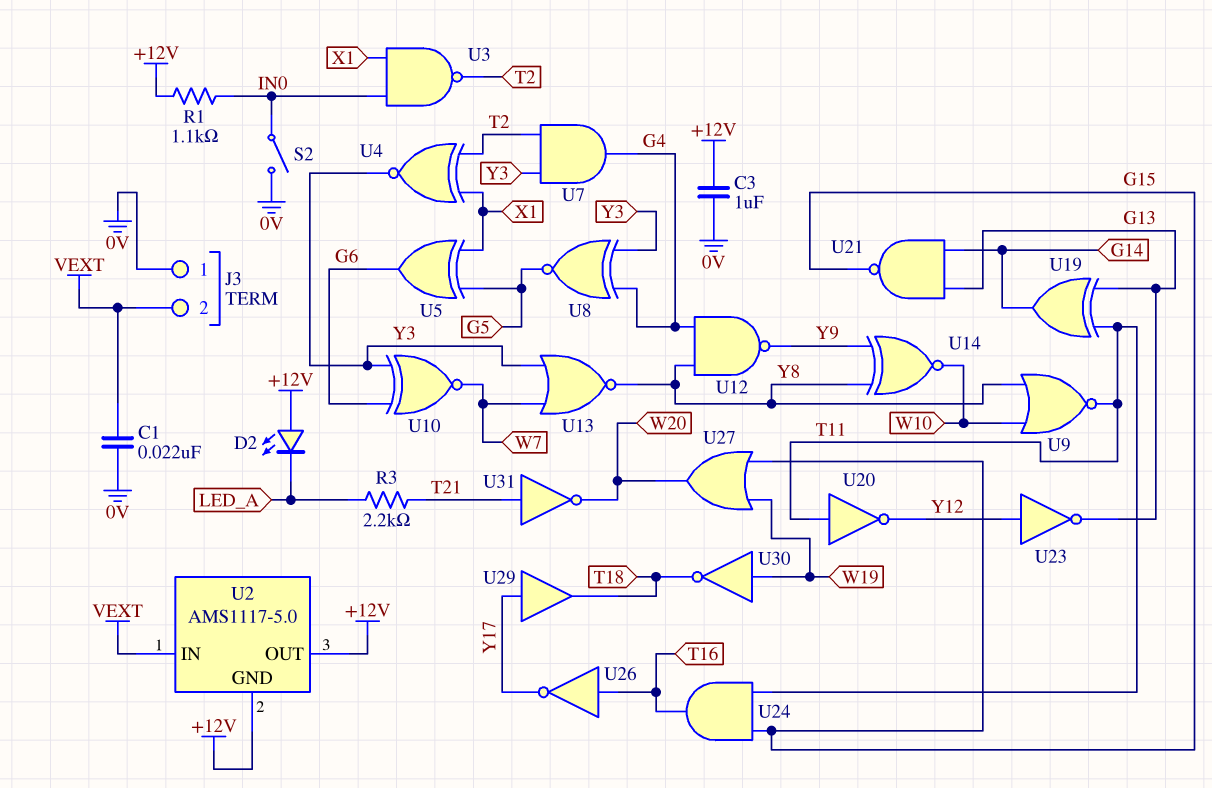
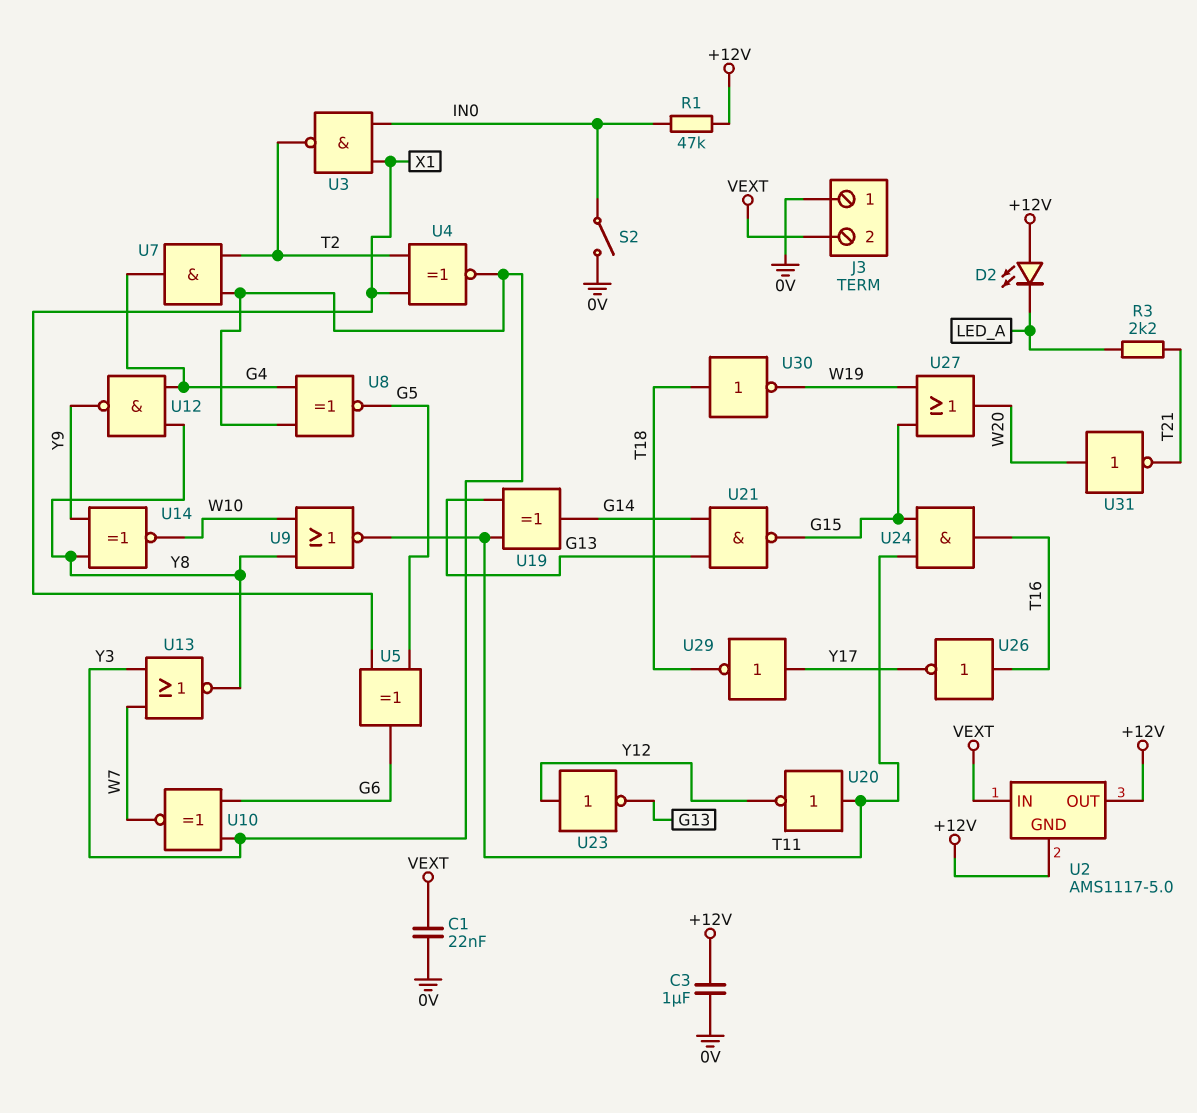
R1: 1.1k (+12V, IN0) -> 47k (+12V, IN0)
U29: buffer (in Y17, out T18) -> NOT (in Y17, out T18)
U30: NOT (in W19, out T18) -> NOT (in T18, out W19)
U31: NOT (in T21, out W20) -> NOT (in W20, out T21)

